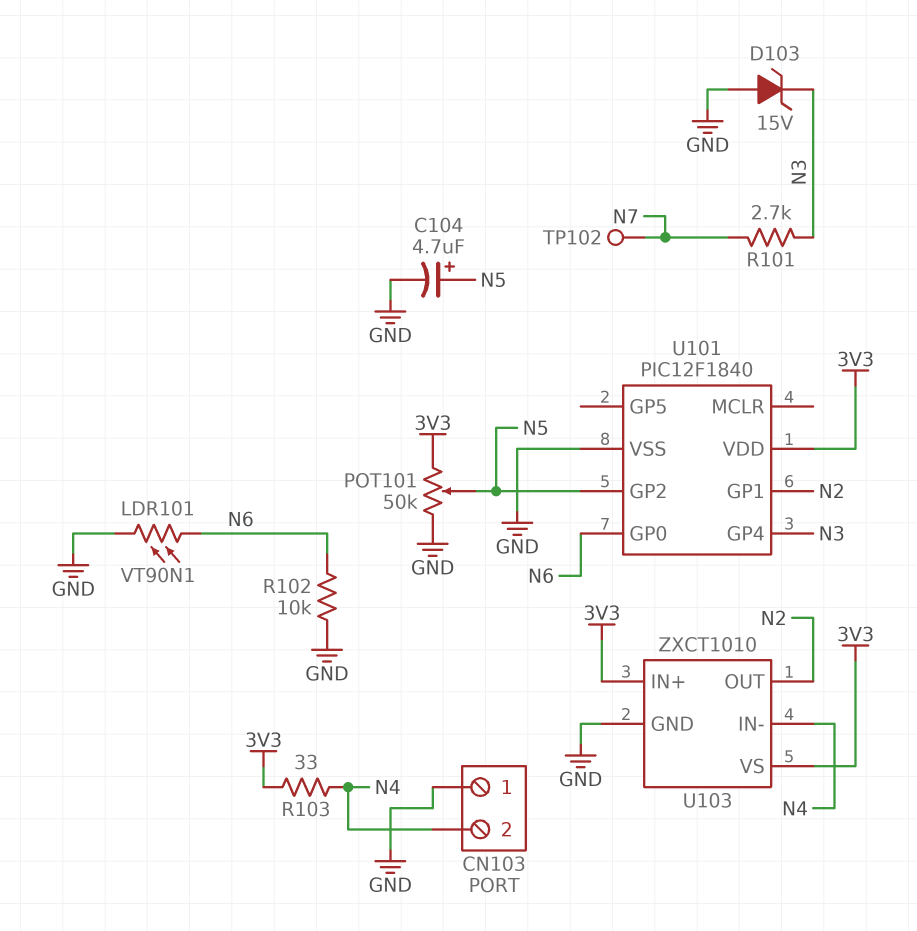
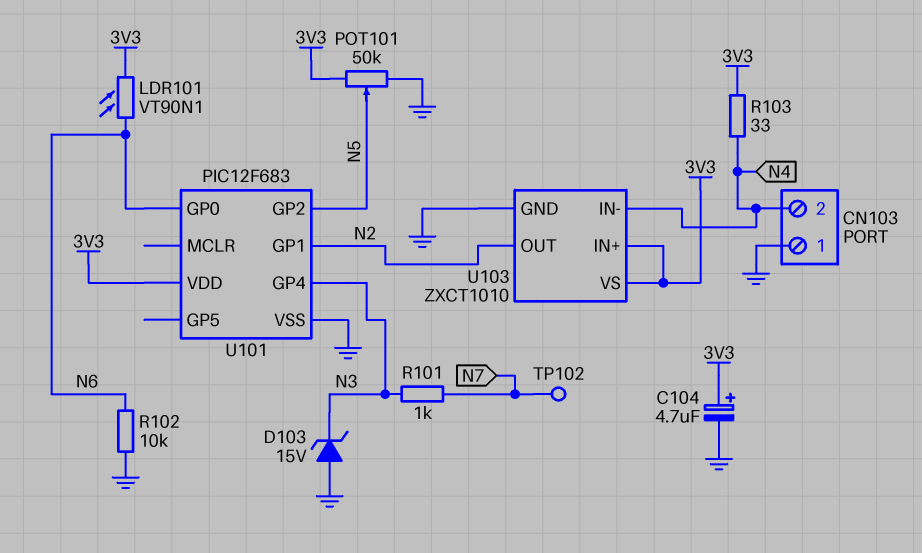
C104: 4.7uF (plus N5, minus GND) -> 4.7uF (plus 3V3, minus GND)
LDR101: VT90N1 (GND, N6) -> VT90N1 (3V3, N6)
R101: 2.7k (N3, N7) -> 1k (N3, N7)
U101: PIC12F1840 -> PIC12F683

